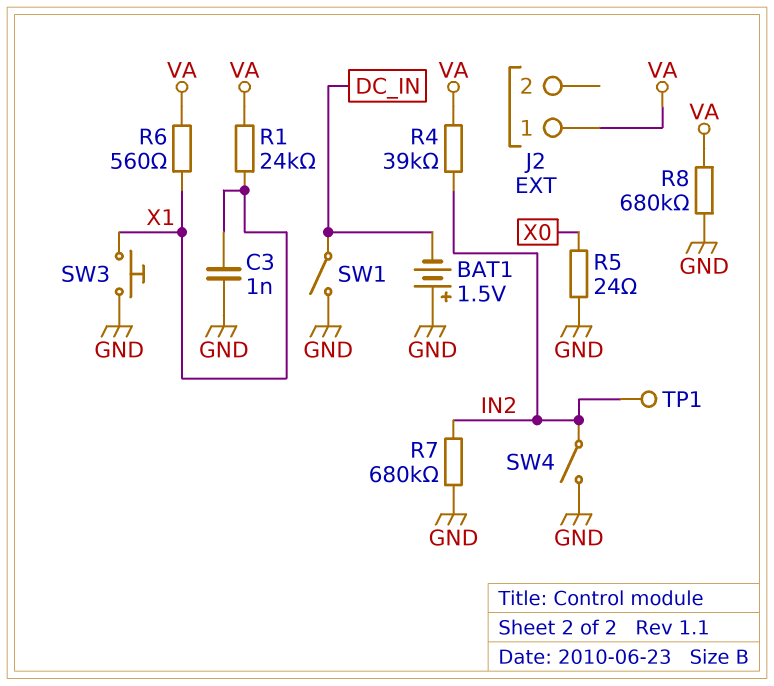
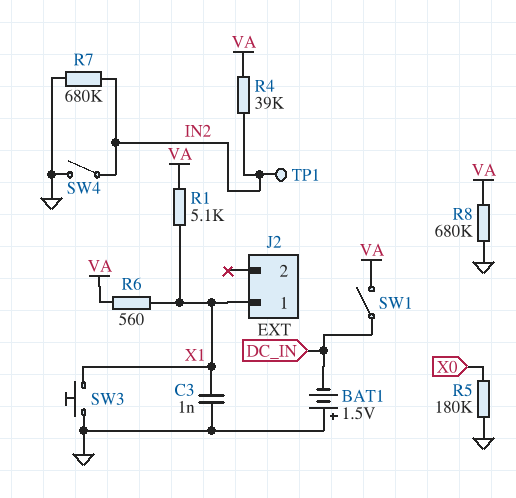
J2 pin 1: VA -> X1
R1: 24k (VA, X1) -> 5.1k (VA, X1)
R5: 24 (GND, X0) -> 180k (GND, X0)
SW1: switch (DC_IN, GND) -> switch (DC_IN, VA)

